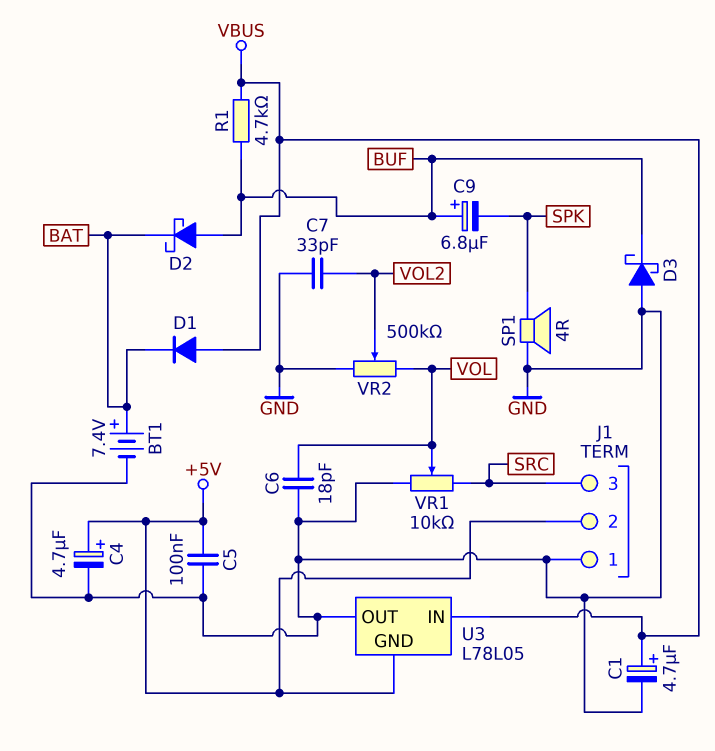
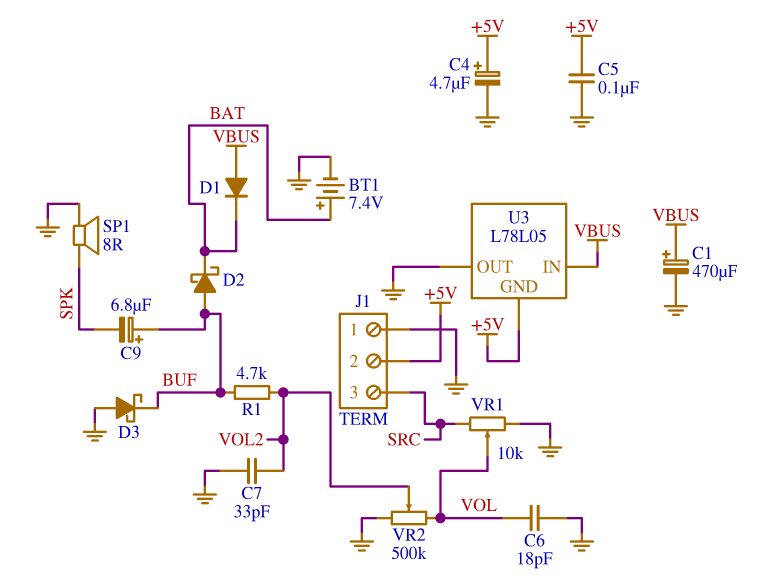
C1: 4.7uF (plus VBUS, minus GND) -> 470uF (plus VBUS, minus GND)
R1: 4.7k (BUF, VBUS) -> 4.7k (BUF, VOL2)
SP1: speaker 4R (GND, SPK) -> speaker 8R (GND, SPK)

